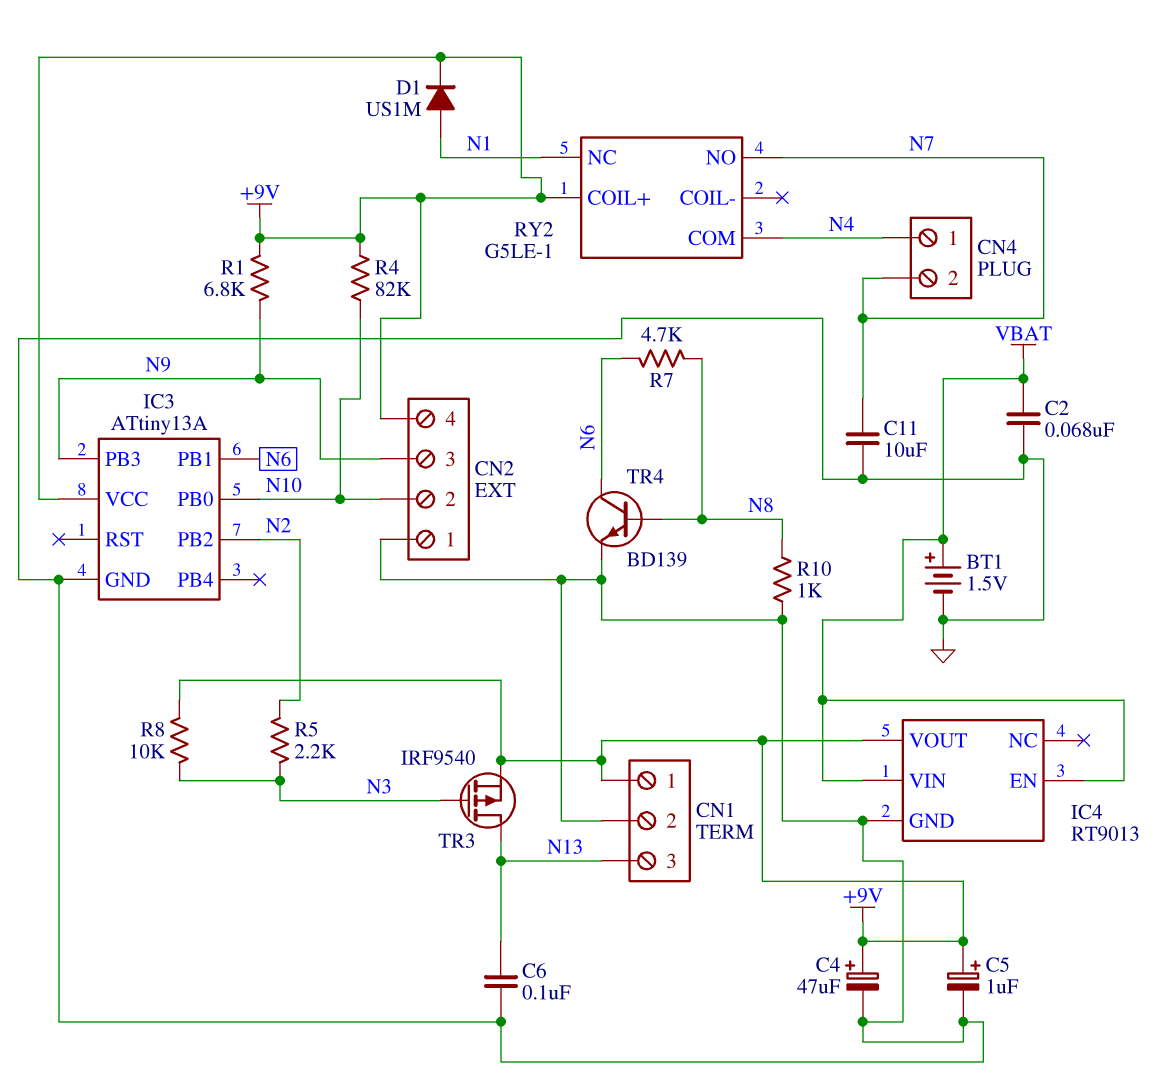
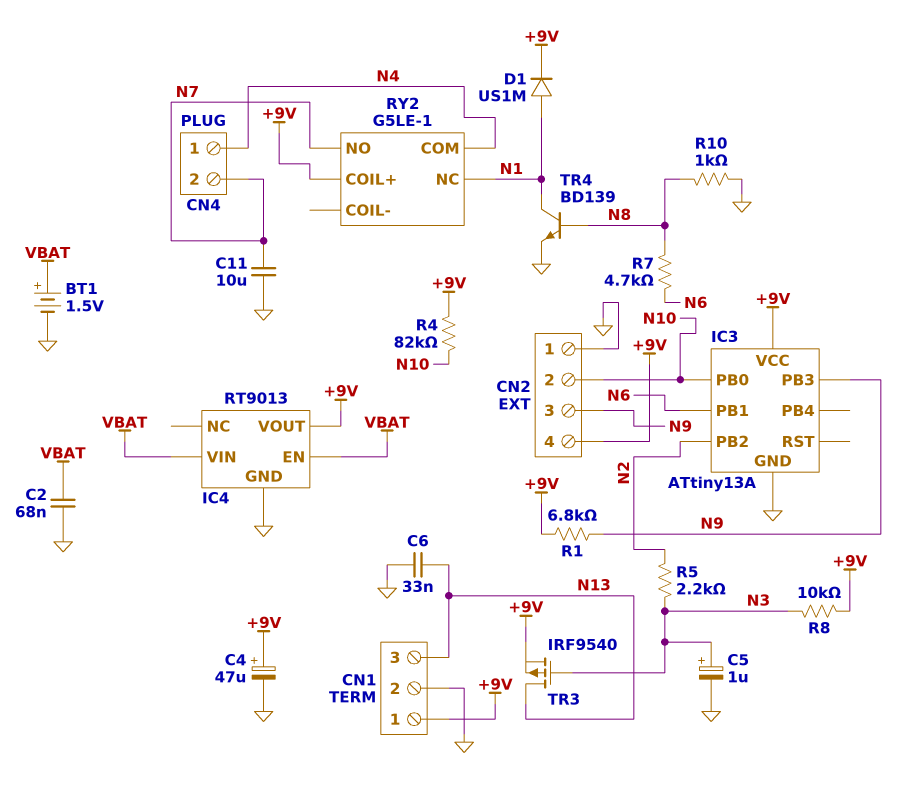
C5: 1uF (plus +9V, minus GND) -> 1uF (plus N3, minus GND)
C6: 100nF (GND, N13) -> 33nF (GND, N13)
TR4: NPN BD139 (B N8, C N6, E GND) -> NPN BD139 (B N8, C N1, E GND)

